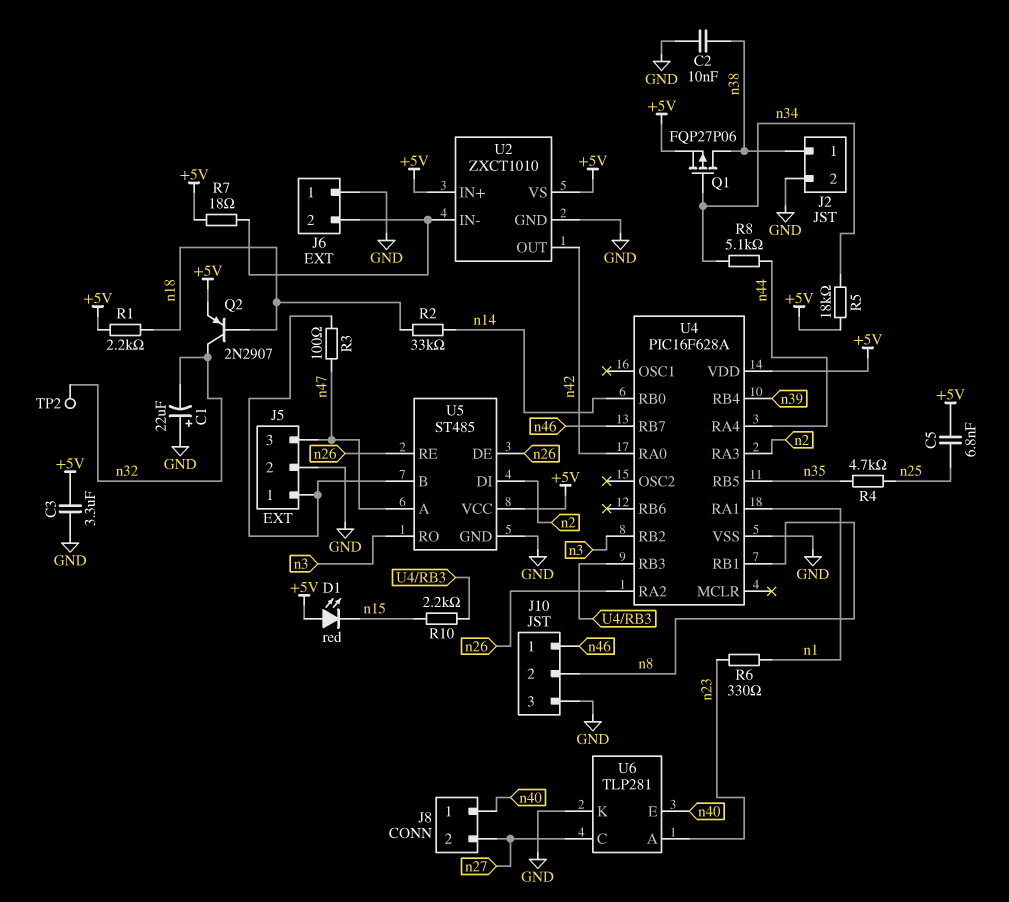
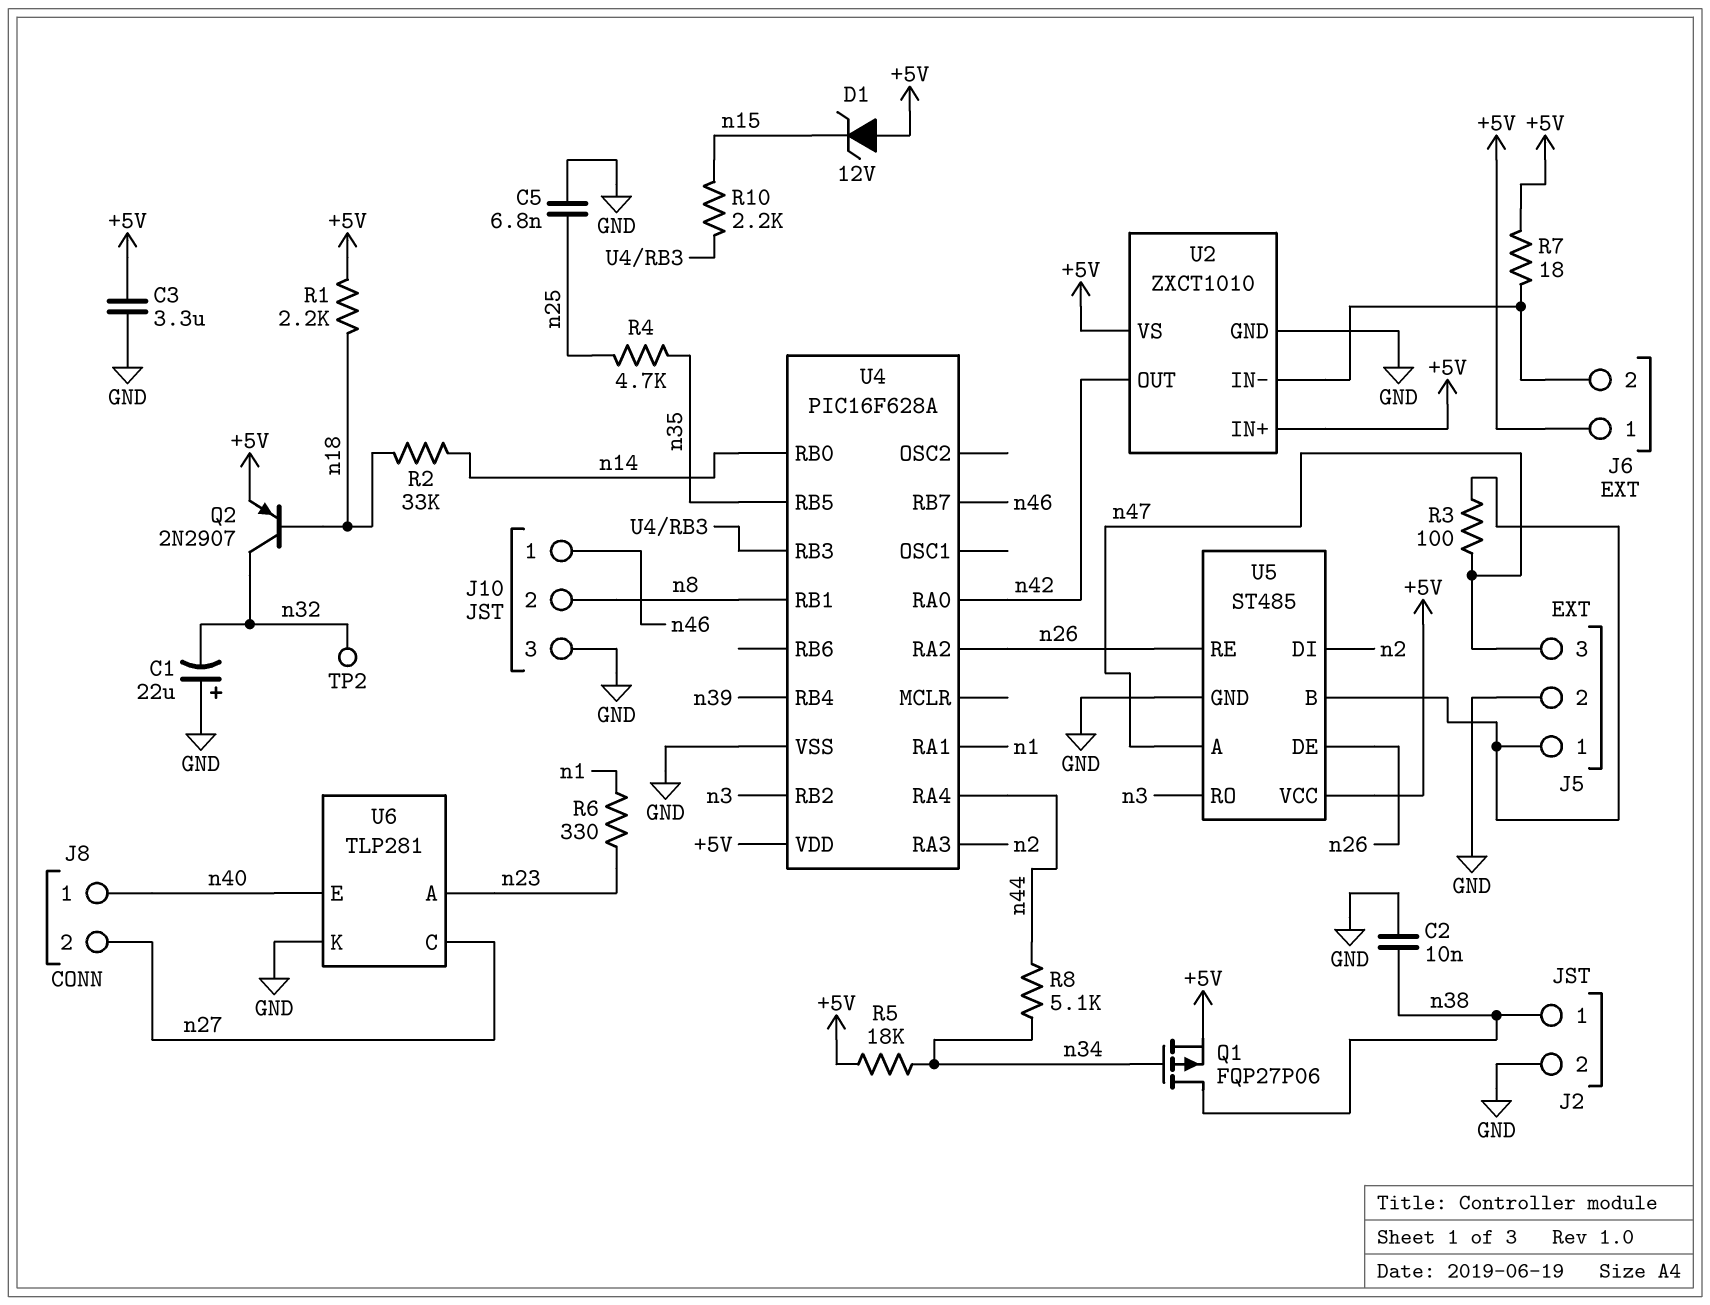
C5: 6.8nF (+5V, n25) -> 6.8nF (GND, n25)
D1: LED red (A +5V, K n15) -> zener 12V (A +5V, K n15)
J6 pin 1: GND -> +5V

